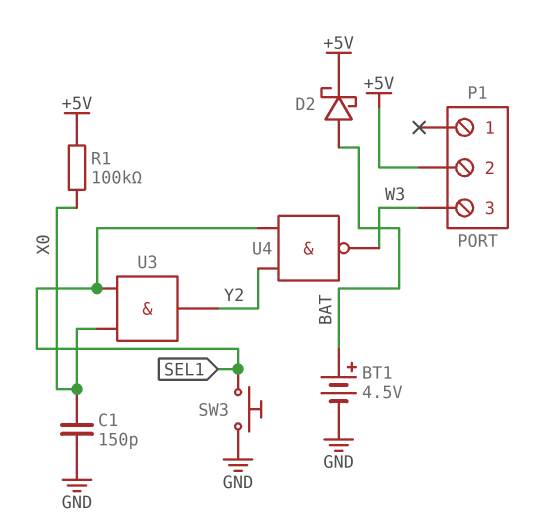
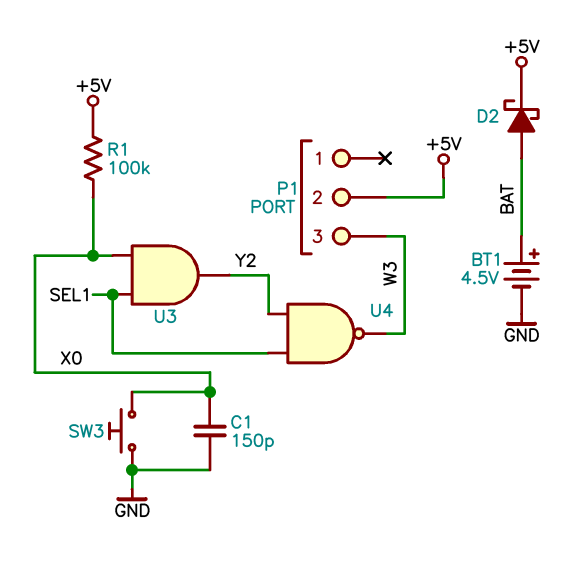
SW3: button (GND, SEL1) -> button (GND, X0)

